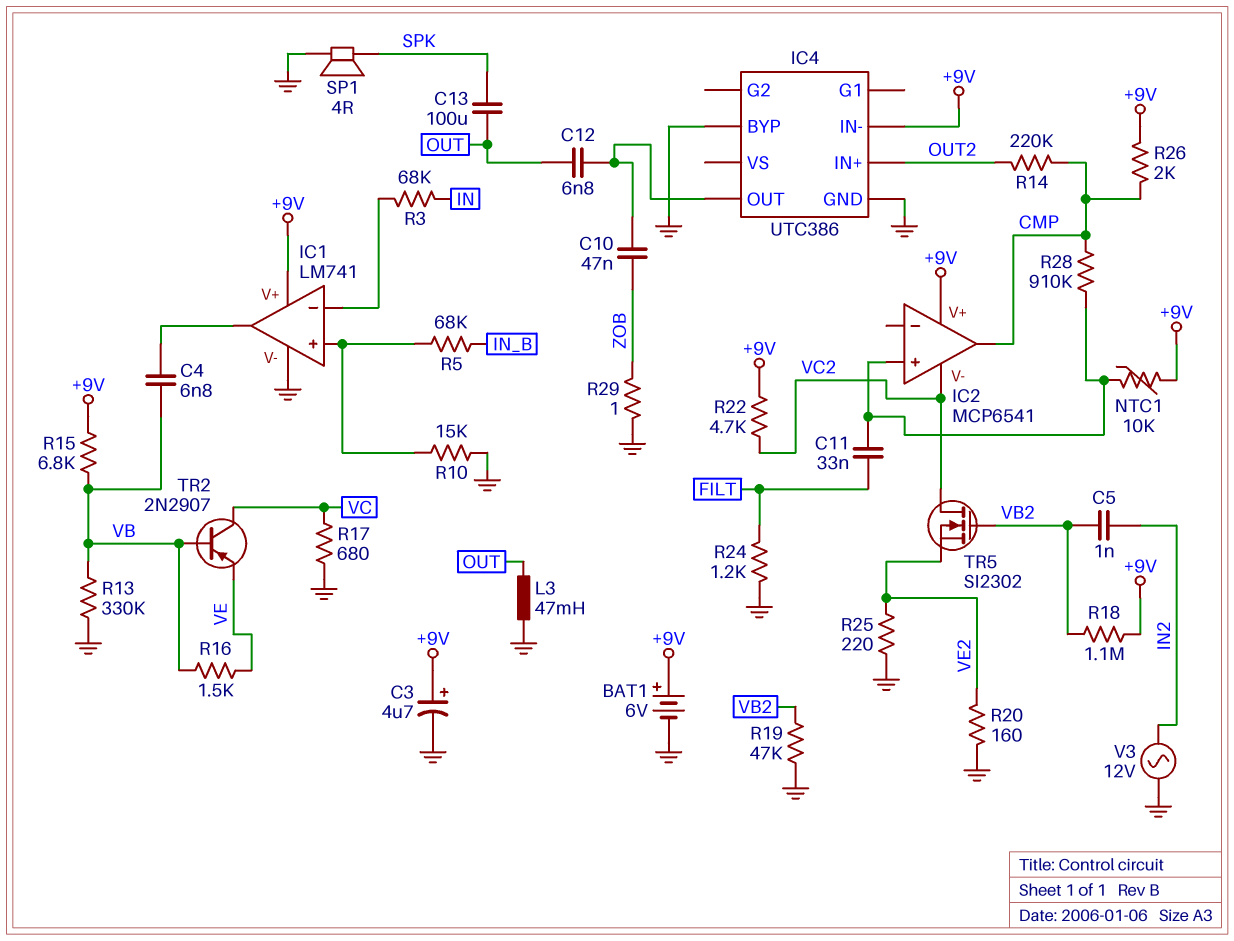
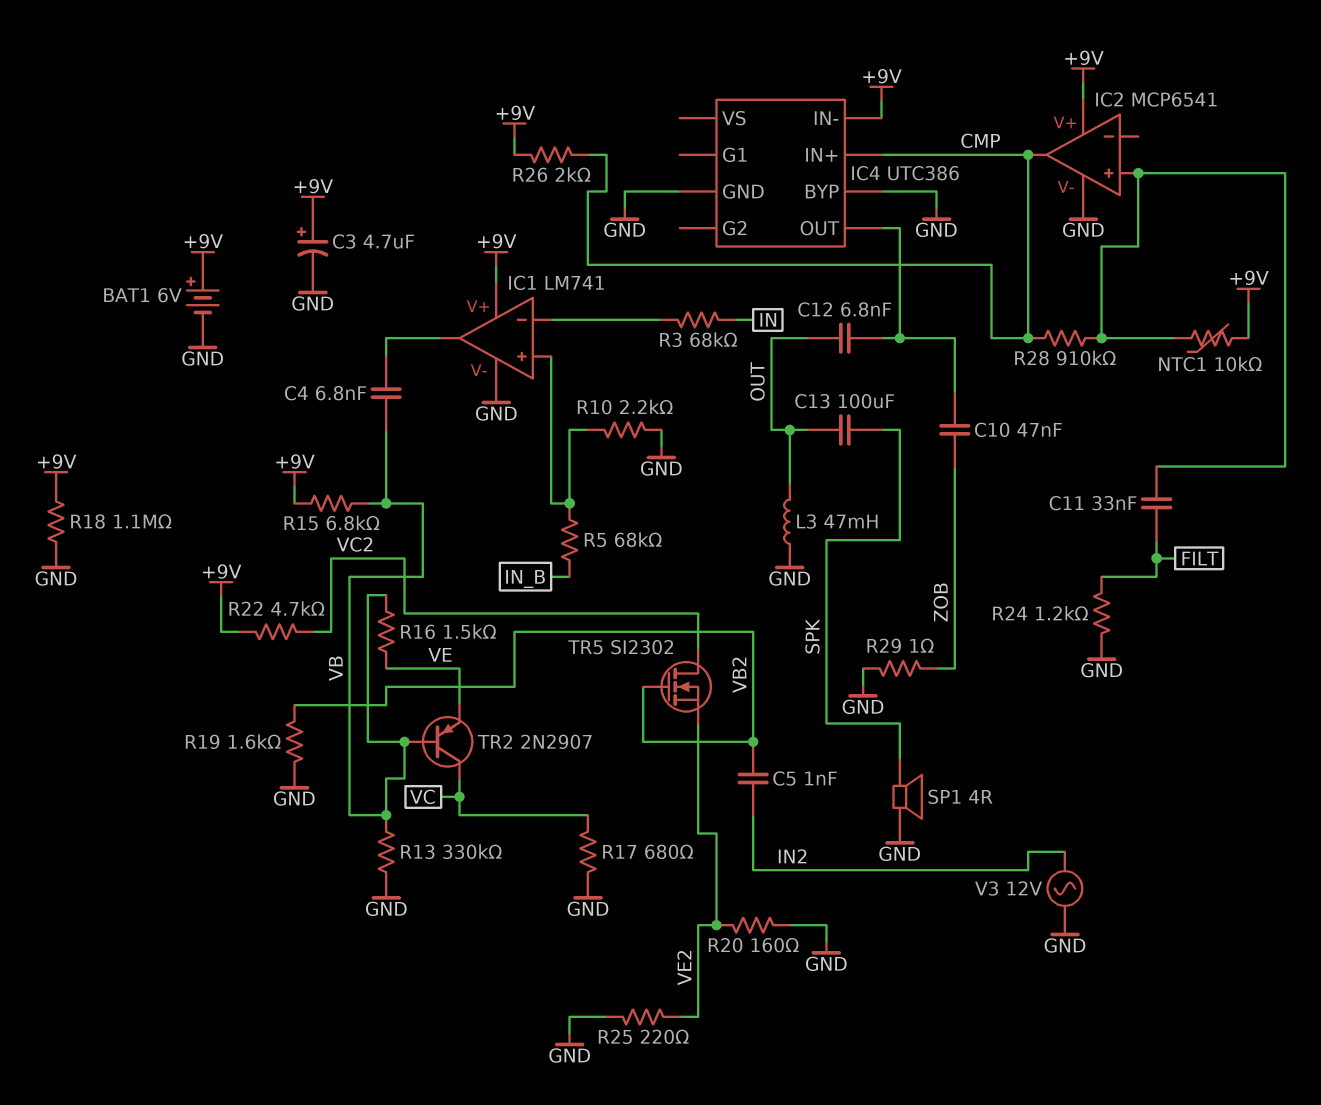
IC2 pin V-: VC2 -> GND
IC4 pin IN+: OUT2 -> CMP
R10: 15k (GND, IC1/in+) -> 2.2k (GND, IC1/in+)
R14: 220k (CMP, OUT2) -> none
R18: 1.1M (+9V, VB2) -> 1.1M (+9V, GND)
R19: 47k (GND, VB2) -> 1.6k (GND, VB2)

